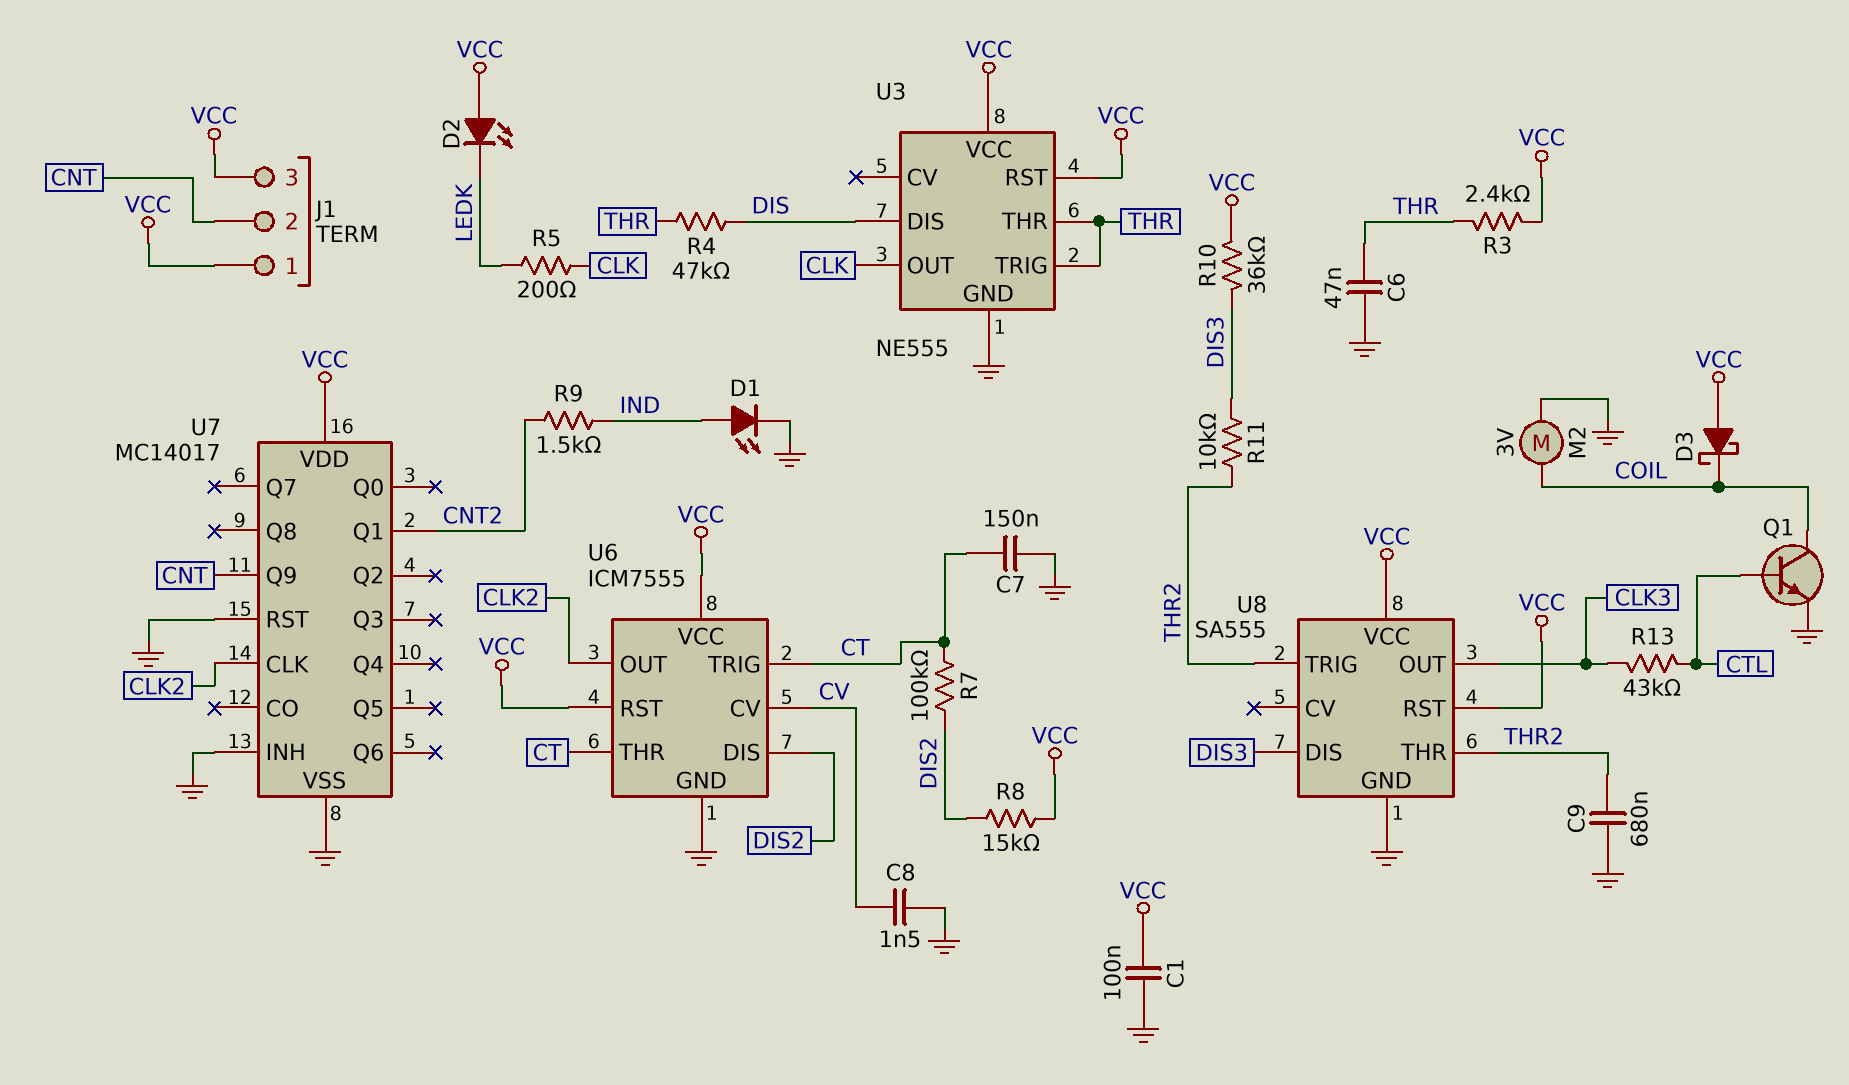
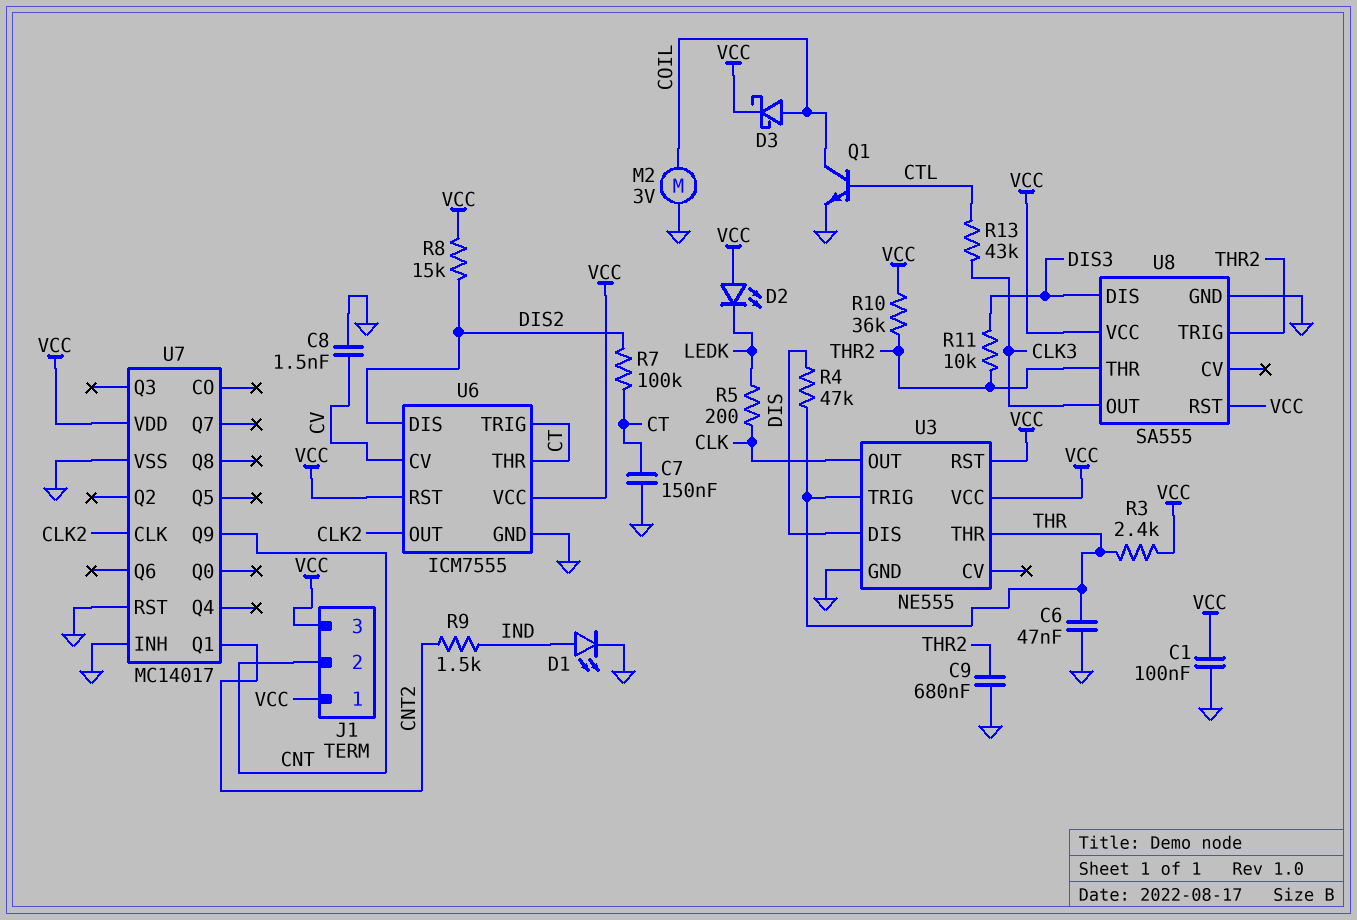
D3: schottky (A VCC, K COIL) -> schottky (A COIL, K VCC)
R10: 36k (DIS3, VCC) -> 36k (THR2, VCC)

